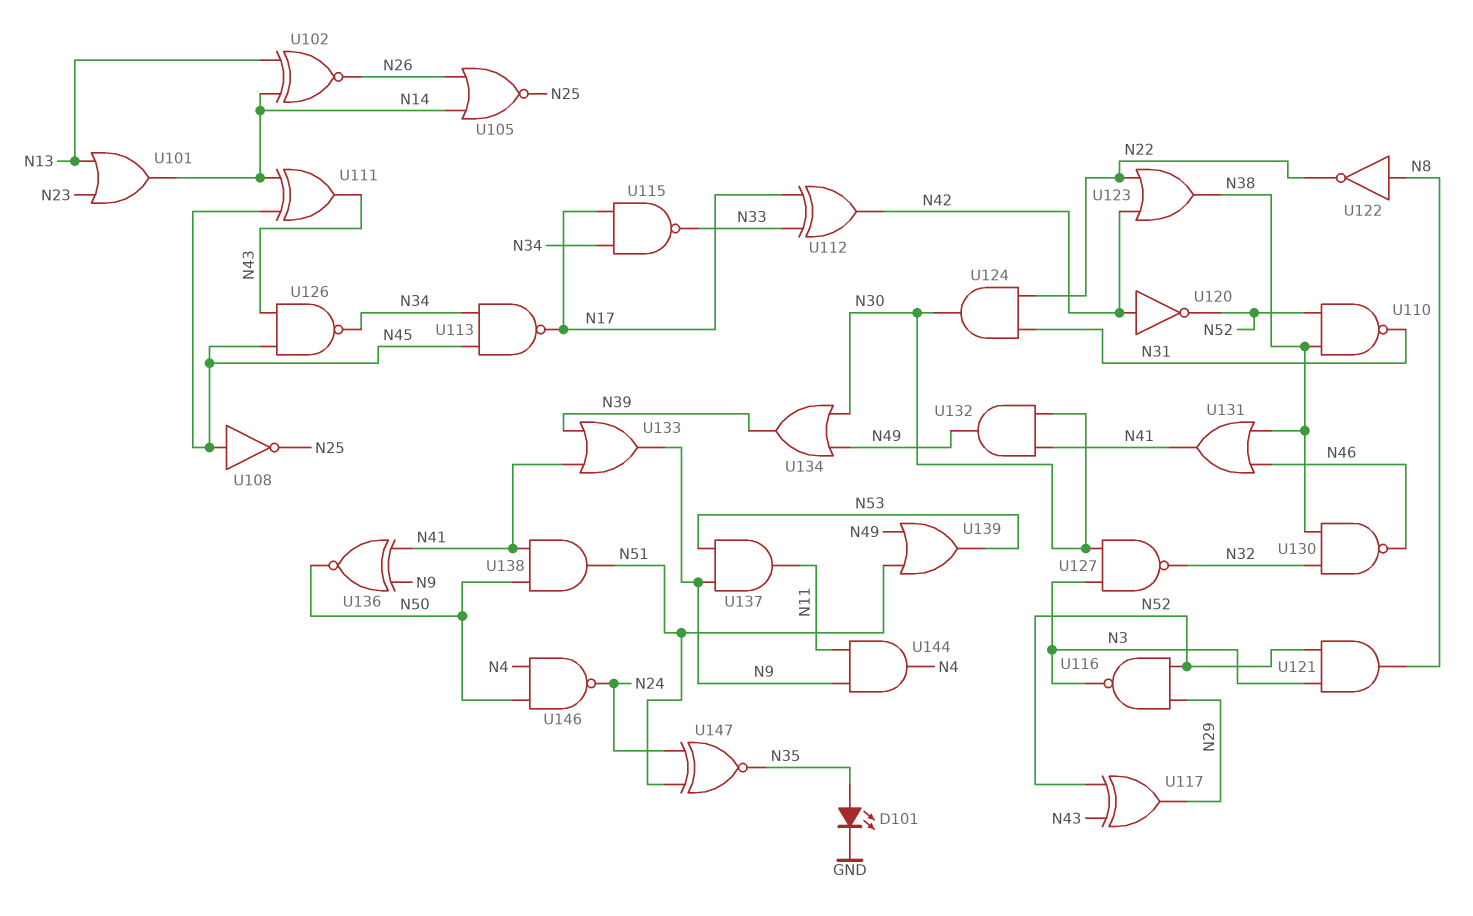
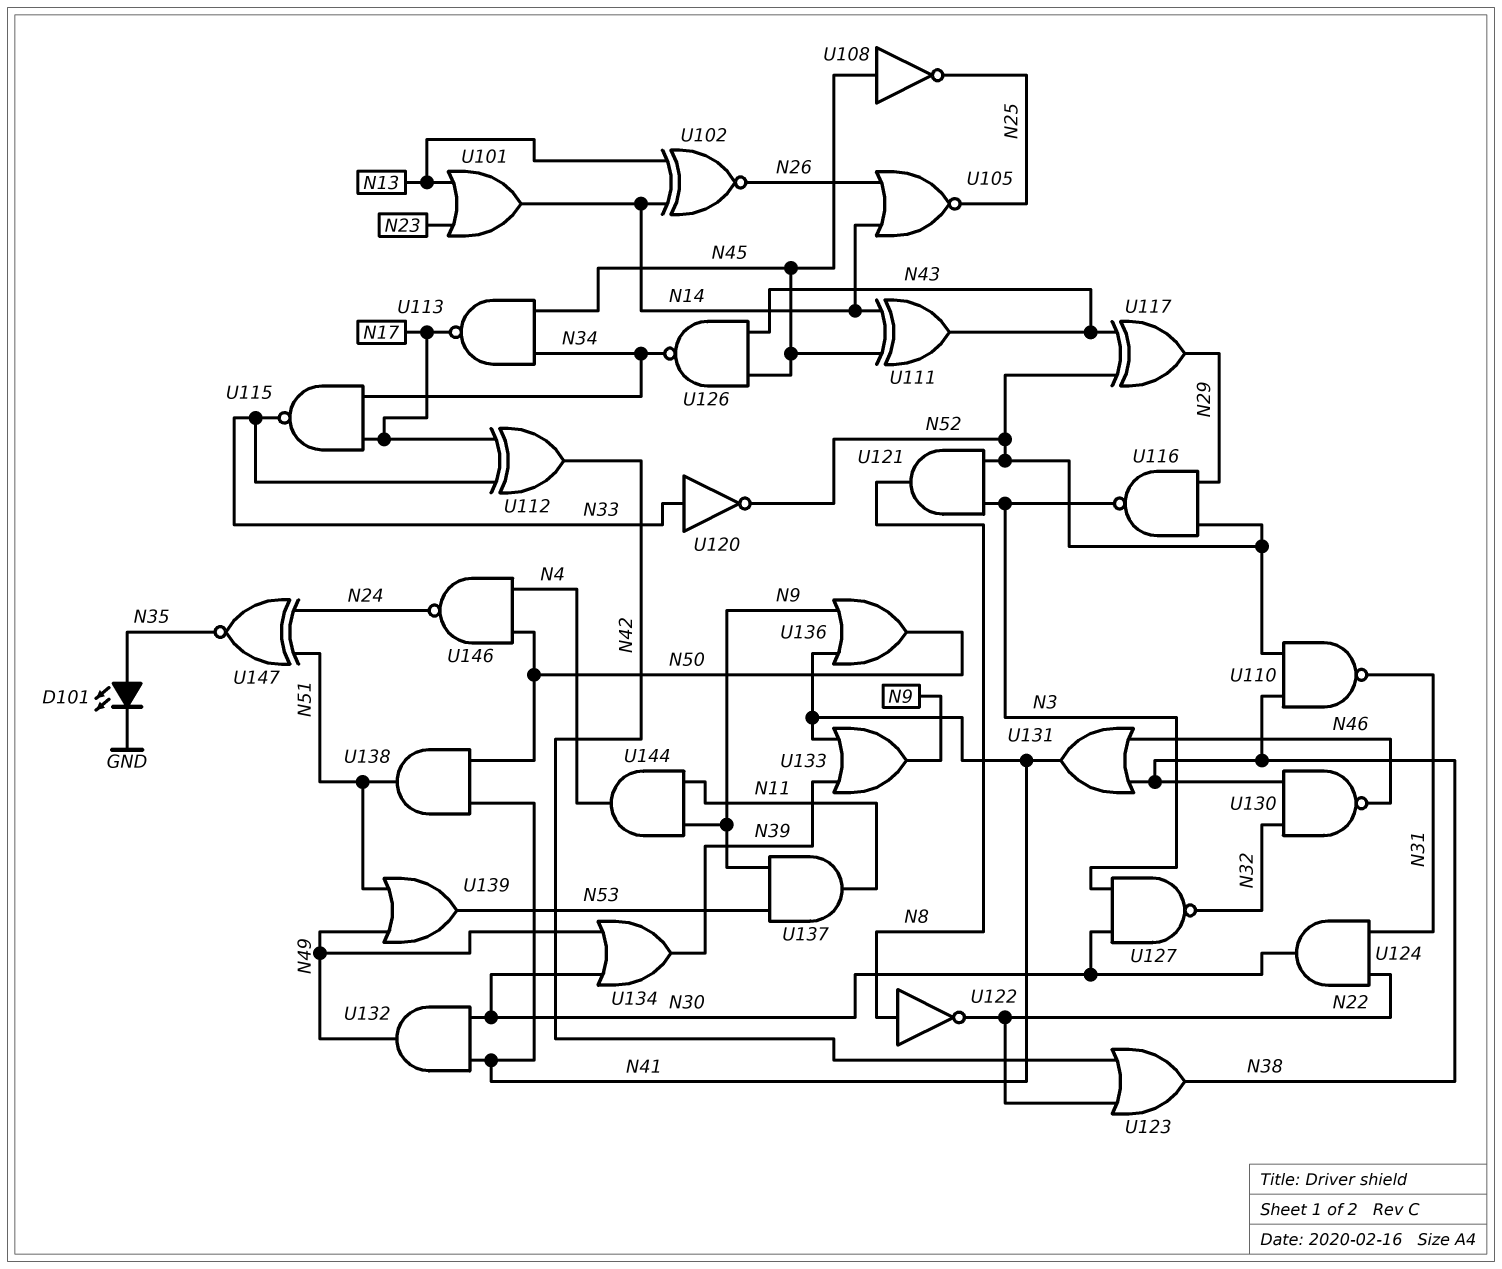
U120: NOT (in N42, out N52) -> NOT (in N33, out N52)
U136: XNOR (in N9, in N41, out N50) -> OR (in N9, in N41, out N50)

